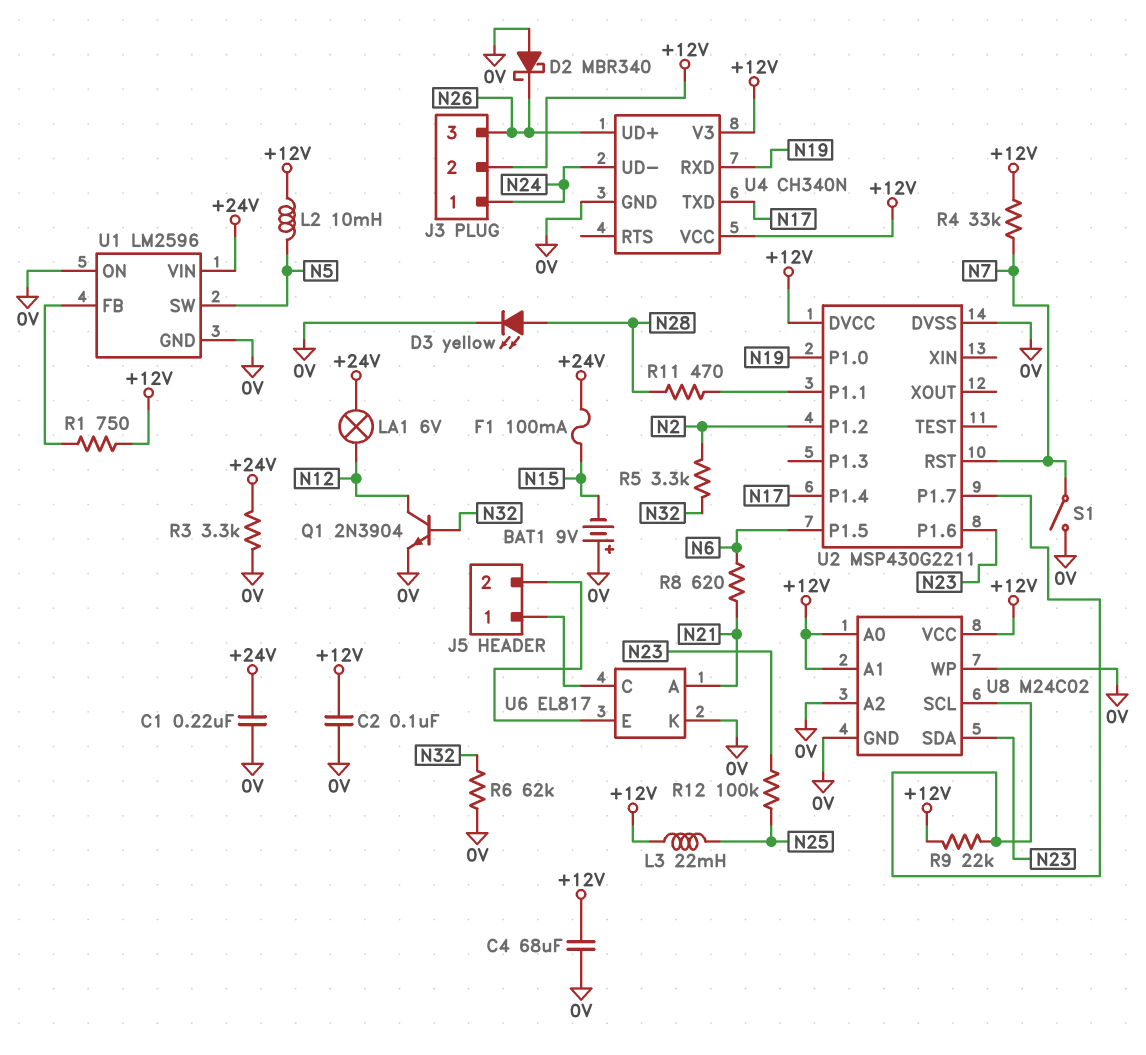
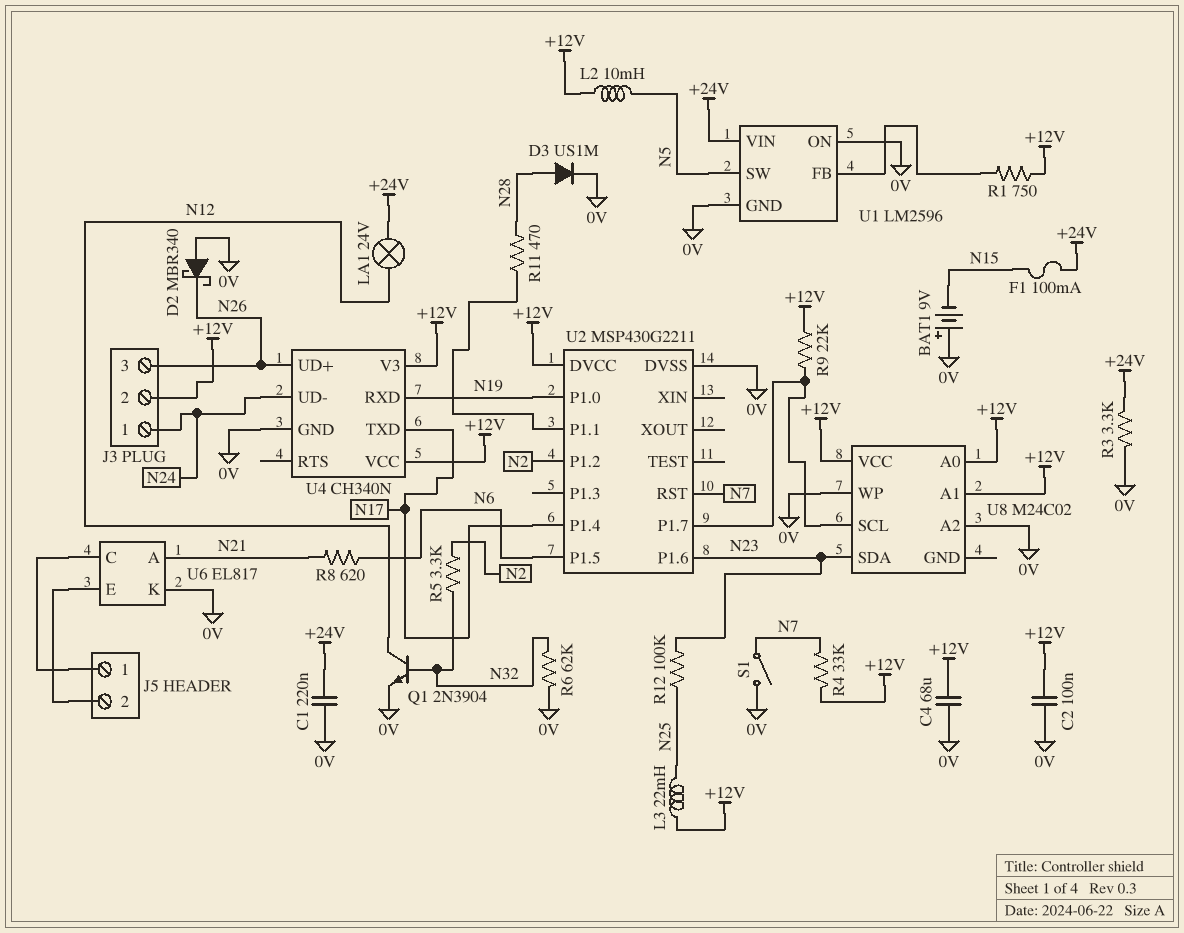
D3: LED yellow (A N28, K 0V) -> diode US1M (A N28, K 0V)
LA1: lamp 6V (+24V, N12) -> lamp 24V (+24V, N12)
U8 pin GND: 0V -> none

